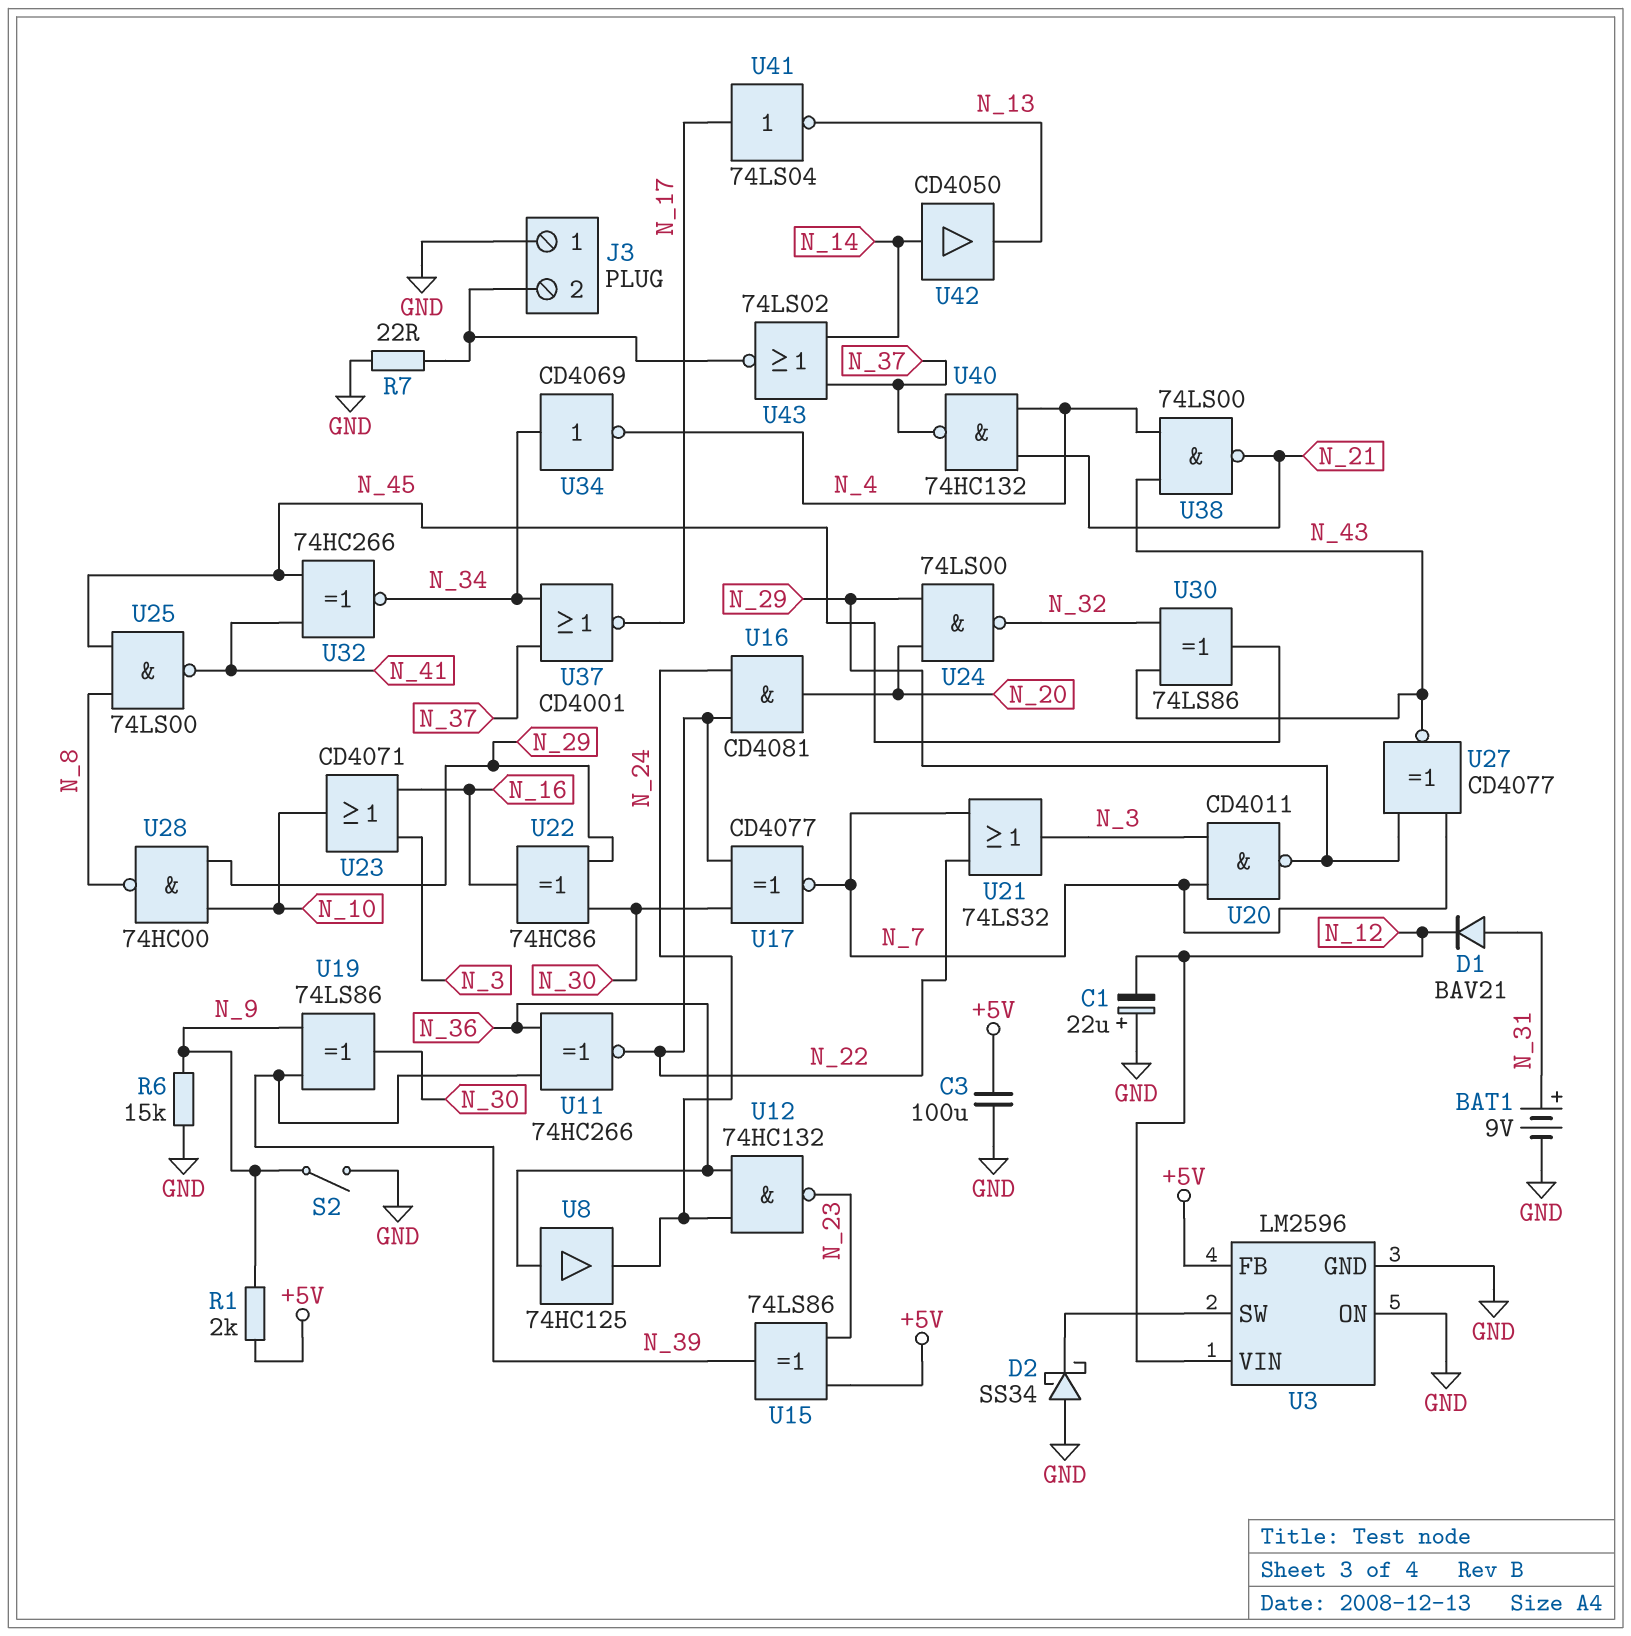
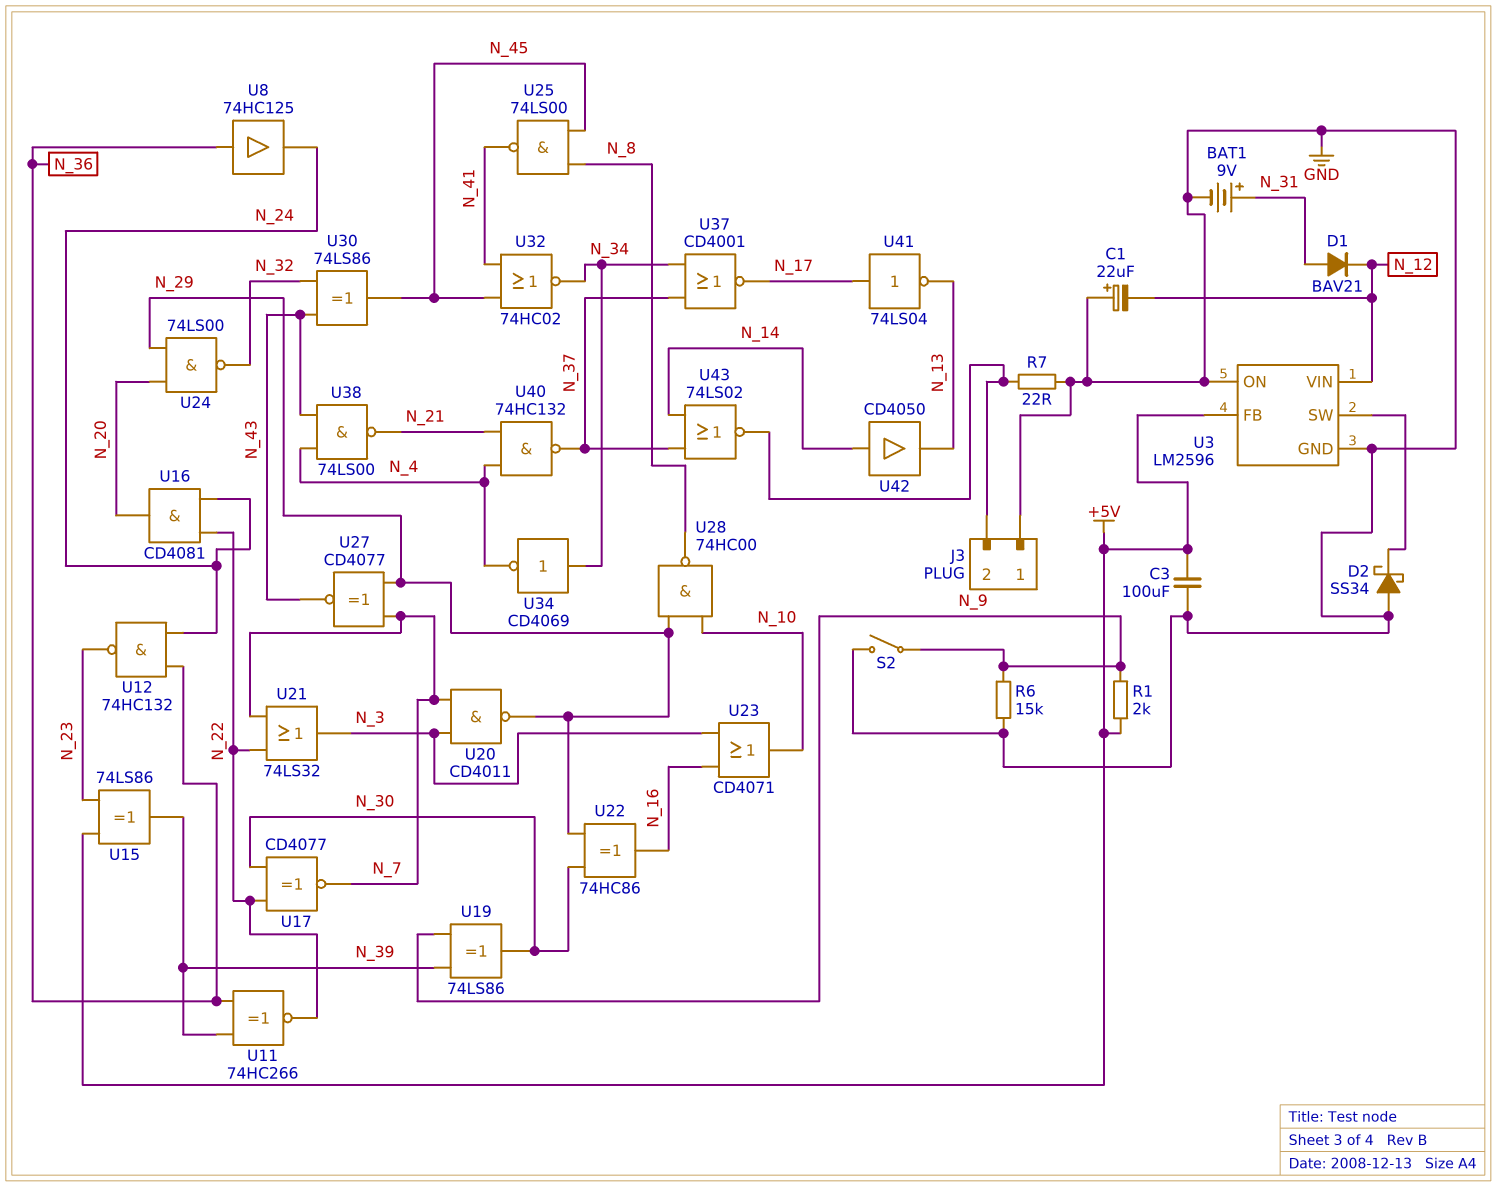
U32: XNOR 74HC266 (in N_41, in N_45, out N_34) -> NOR 74HC02 (in N_41, in N_45, out N_34)

